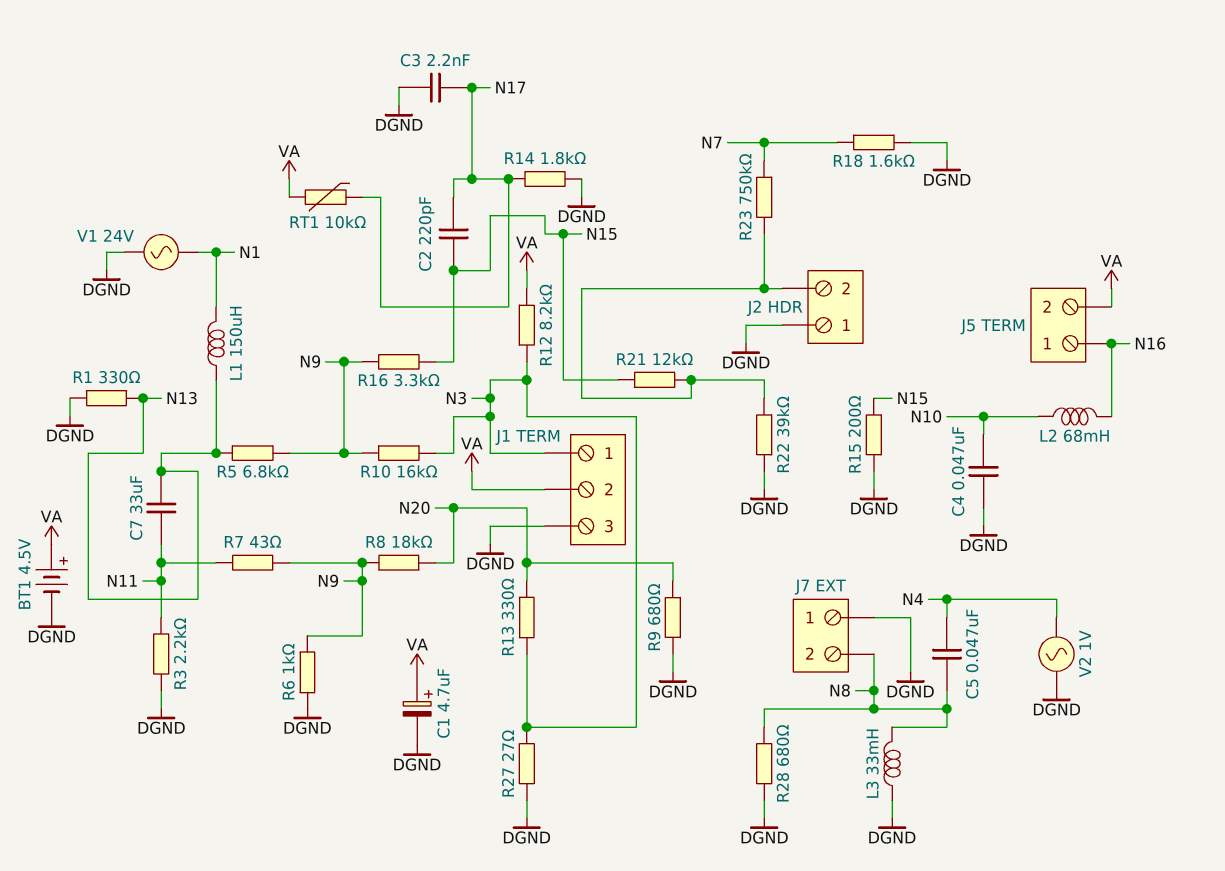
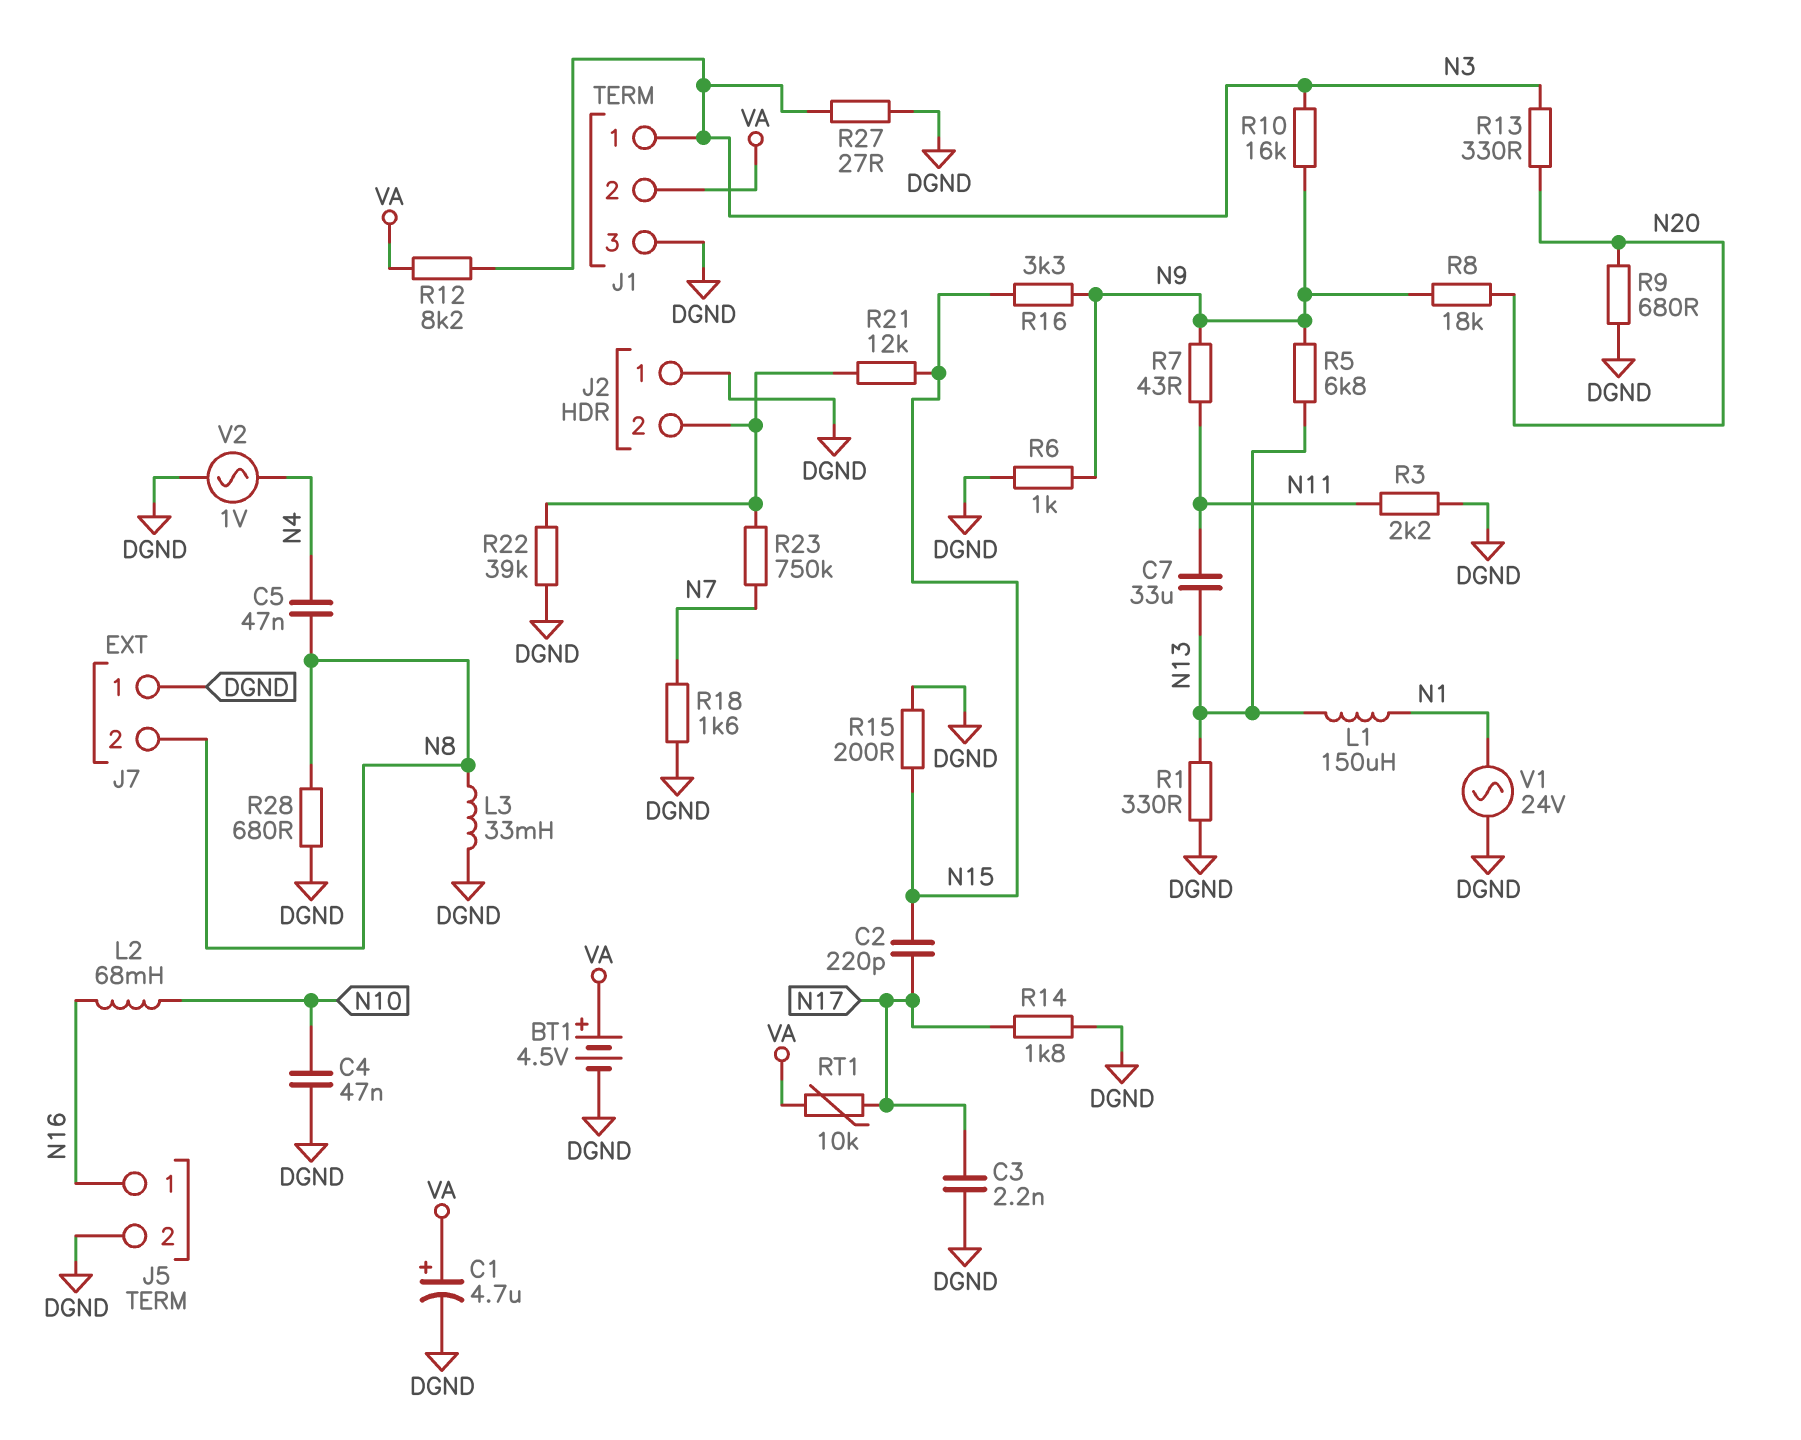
J5 pin 2: VA -> DGND

